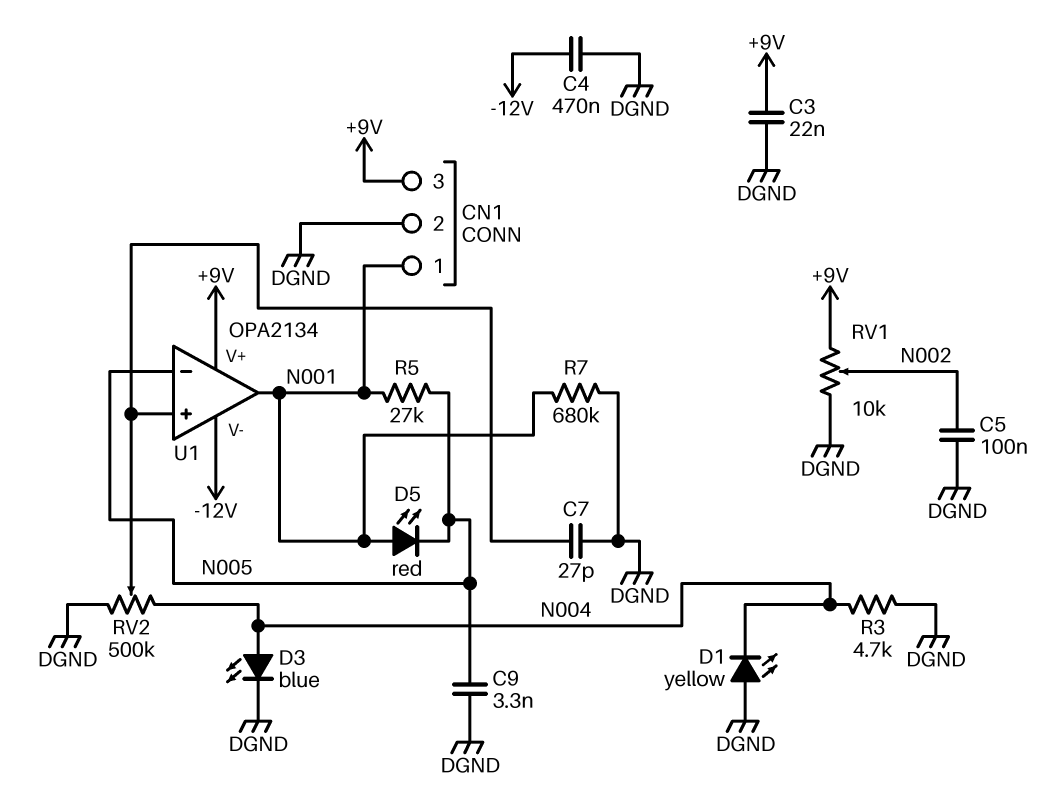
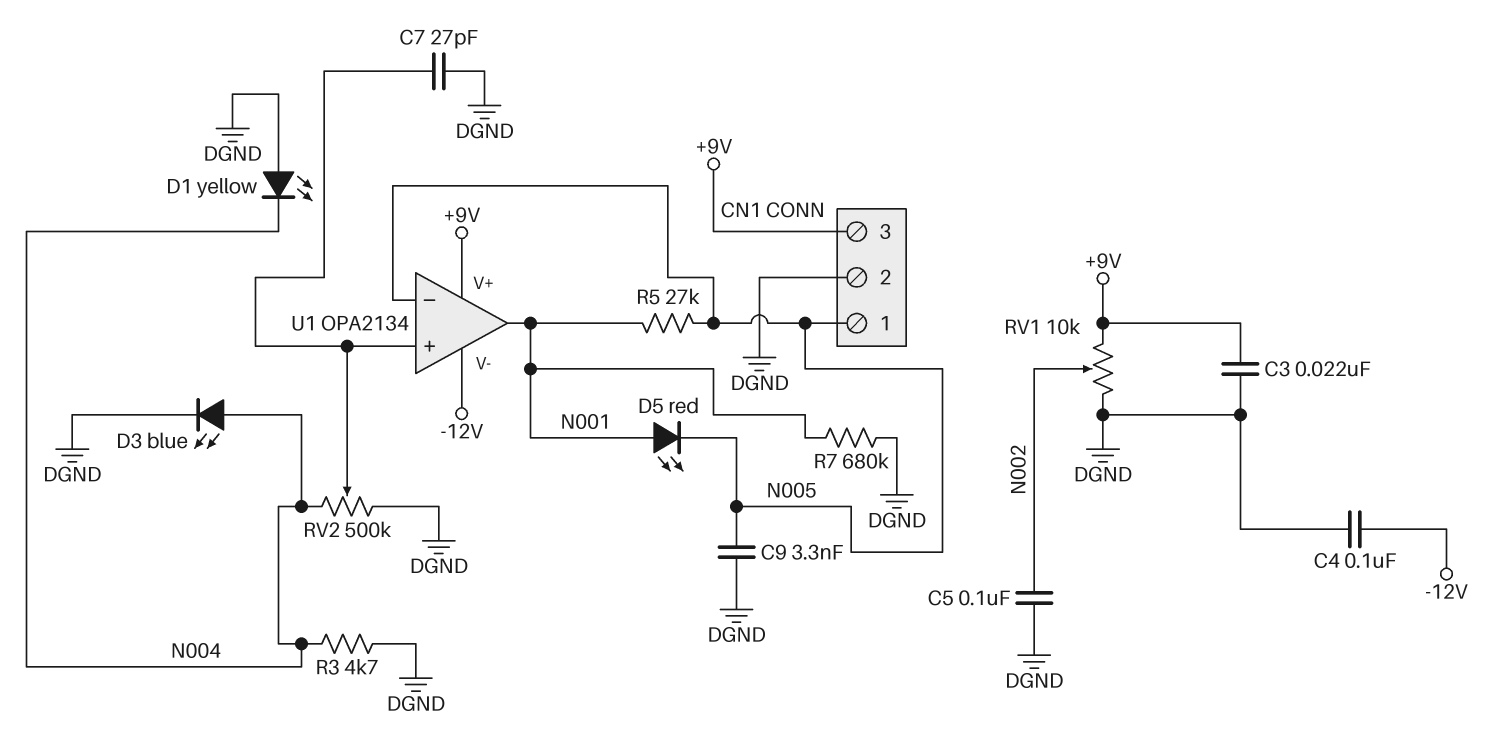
C4: 470nF (-12V, DGND) -> 100nF (-12V, DGND)
CN1 pin 1: N001 -> N005

